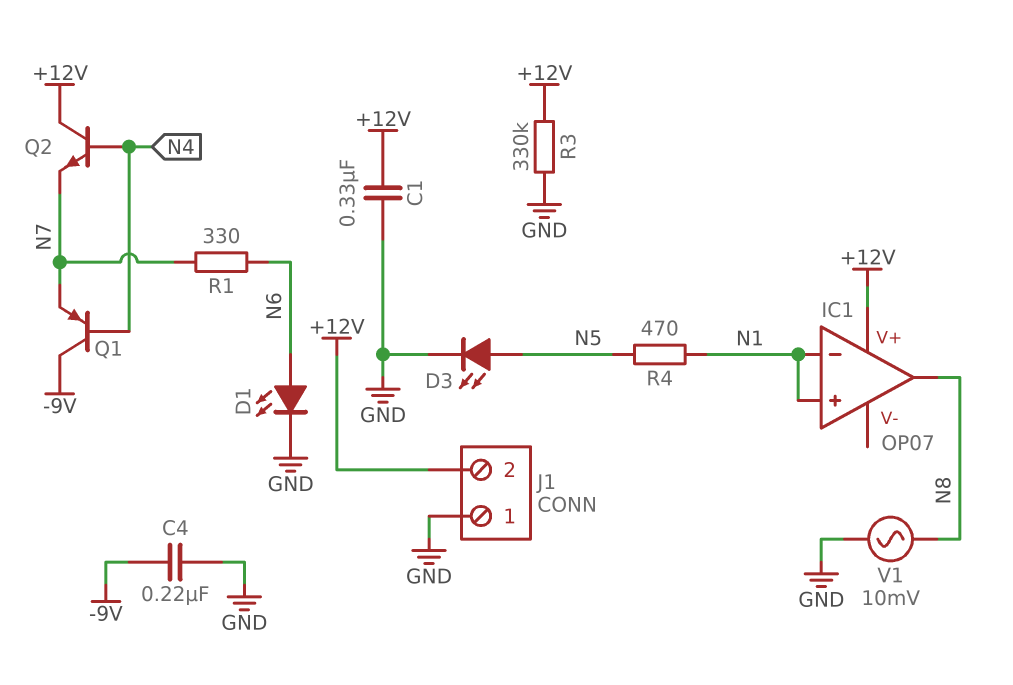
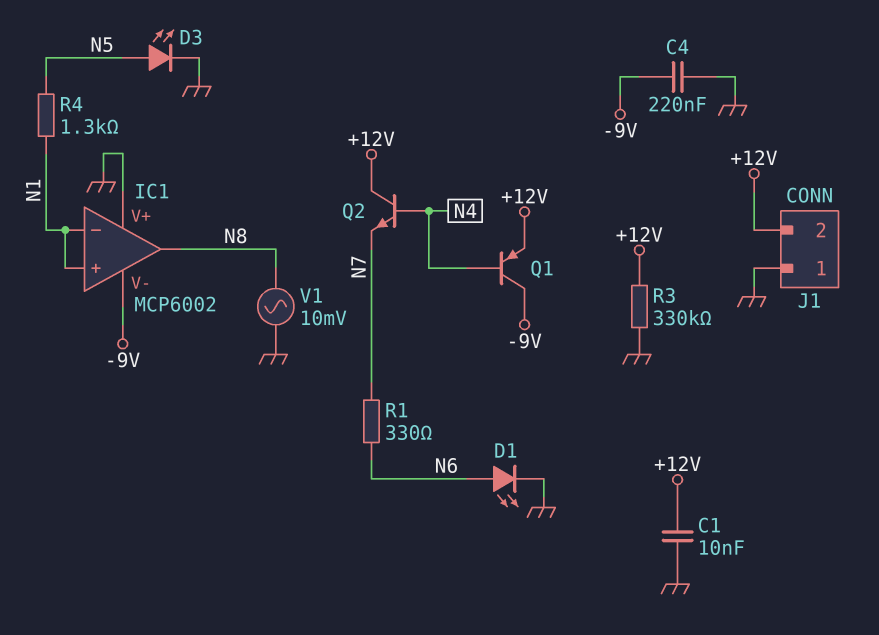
C1: 330nF (+12V, GND) -> 10nF (+12V, GND)
IC1: OP07 -> MCP6002
IC1 pin V+: +12V -> GND
IC1 pin V-: none -> -9V
Q1: PNP (B N4, C -9V, E N7) -> PNP (B N4, C -9V, E +12V)
R4: 470 (N1, N5) -> 1.3k (N1, N5)

